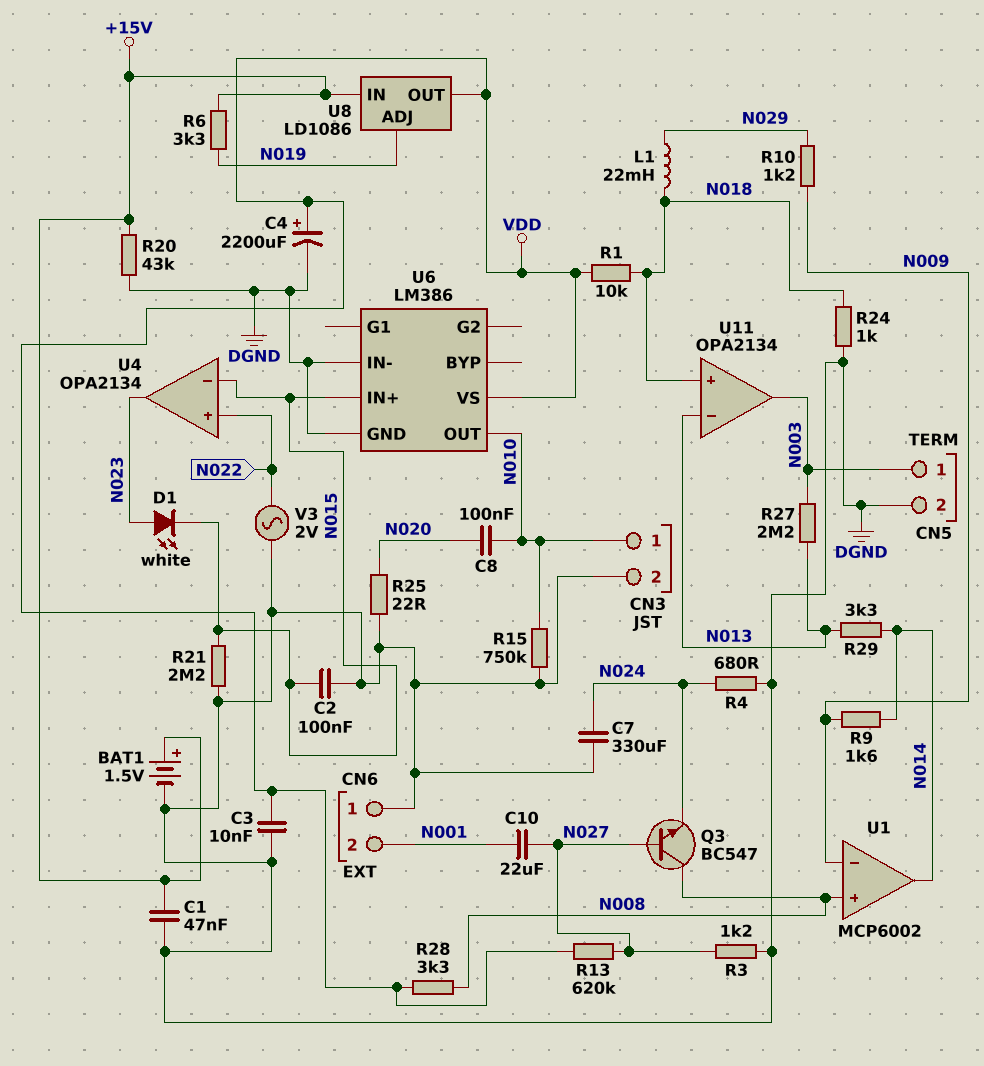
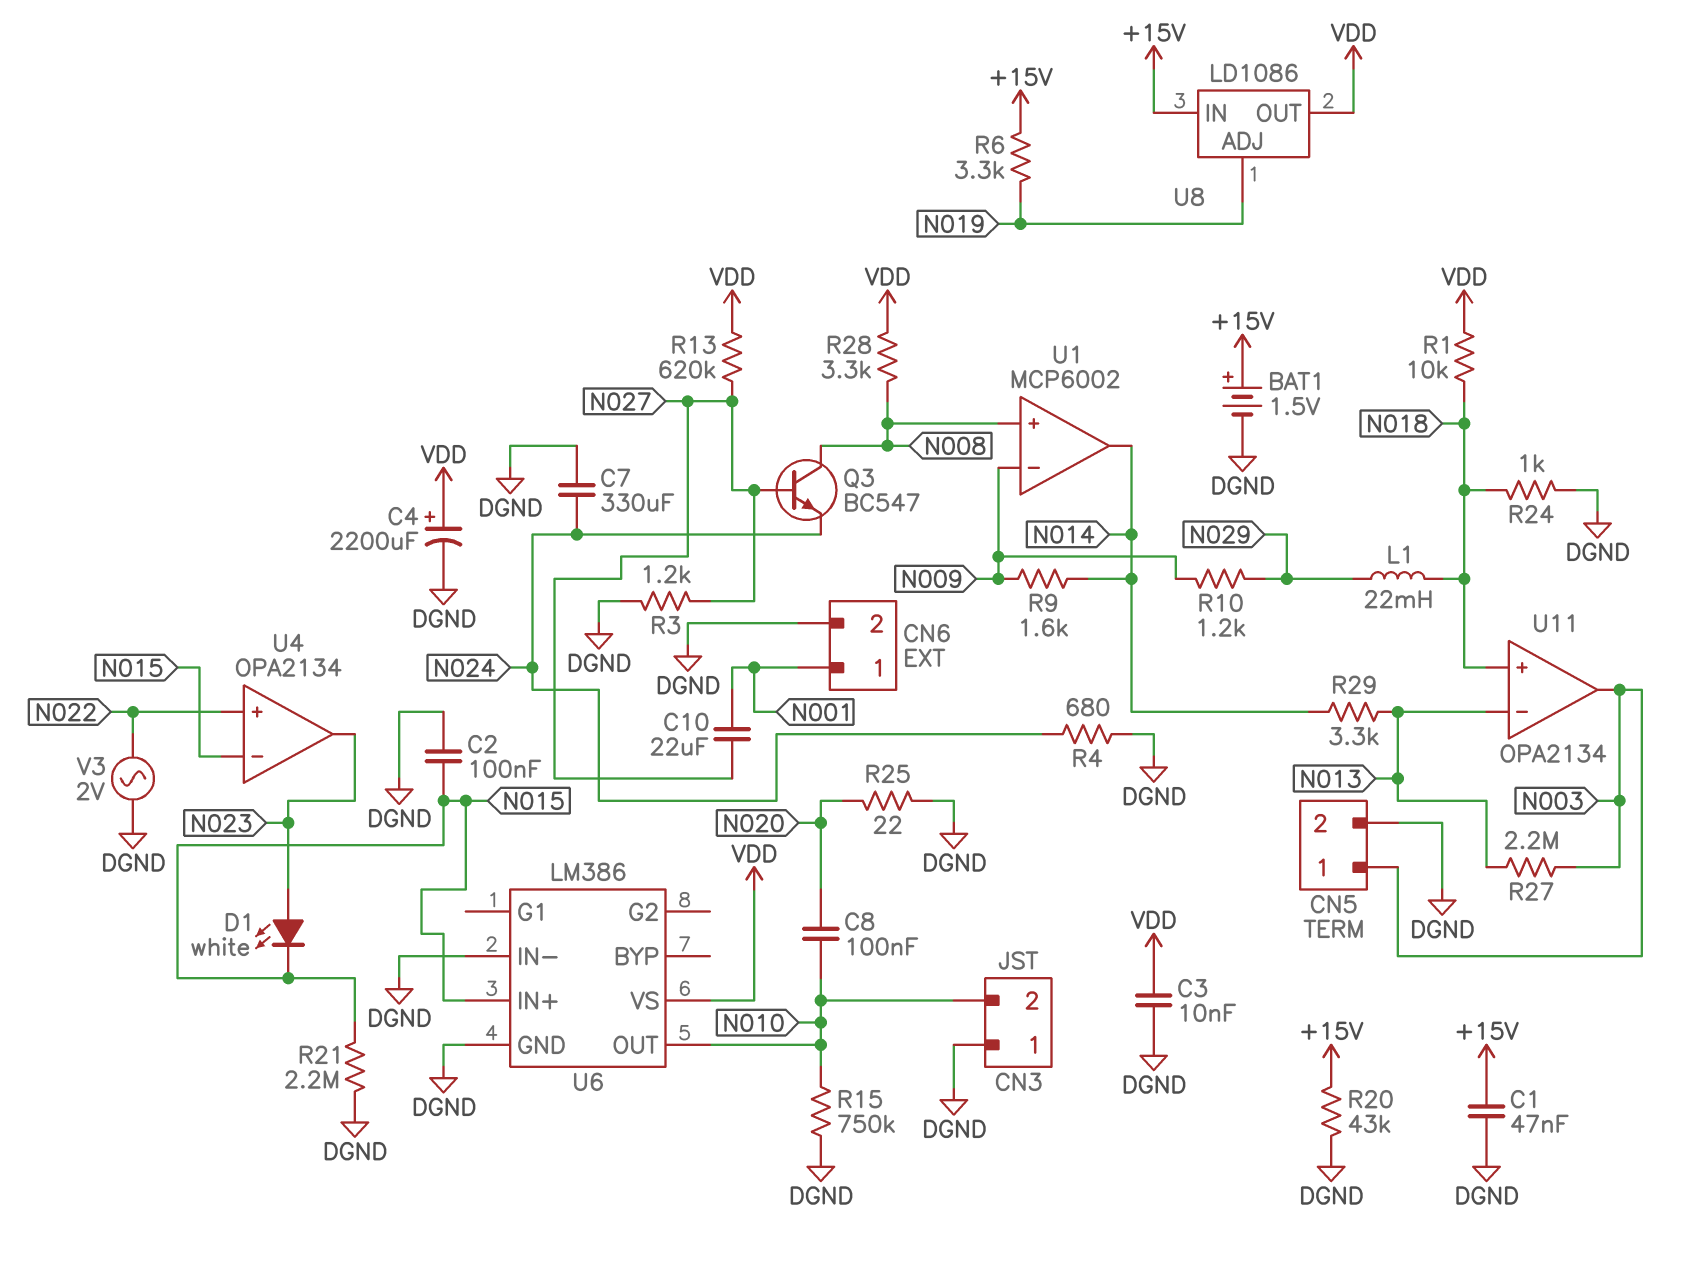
CN3 pin 1: N010 -> DGND
CN3 pin 2: DGND -> N010
CN6 pin 1: DGND -> N001
CN6 pin 2: N001 -> DGND

